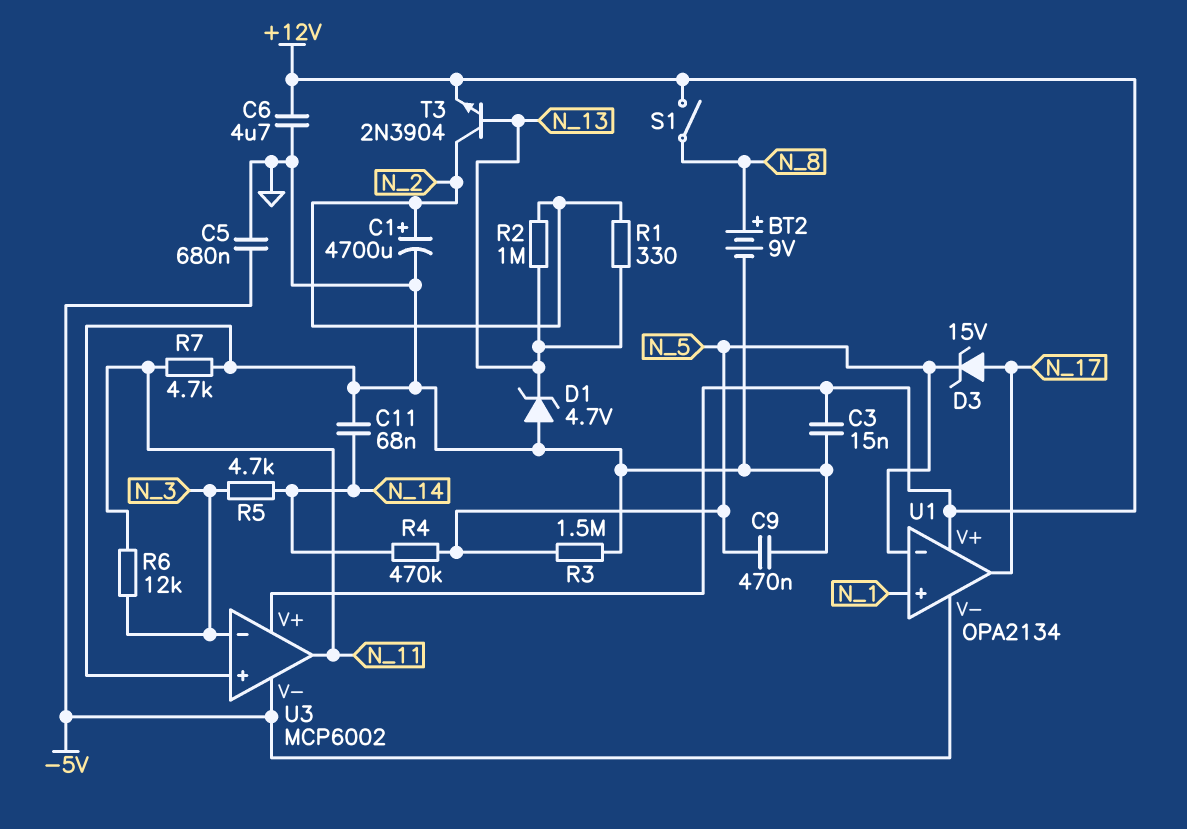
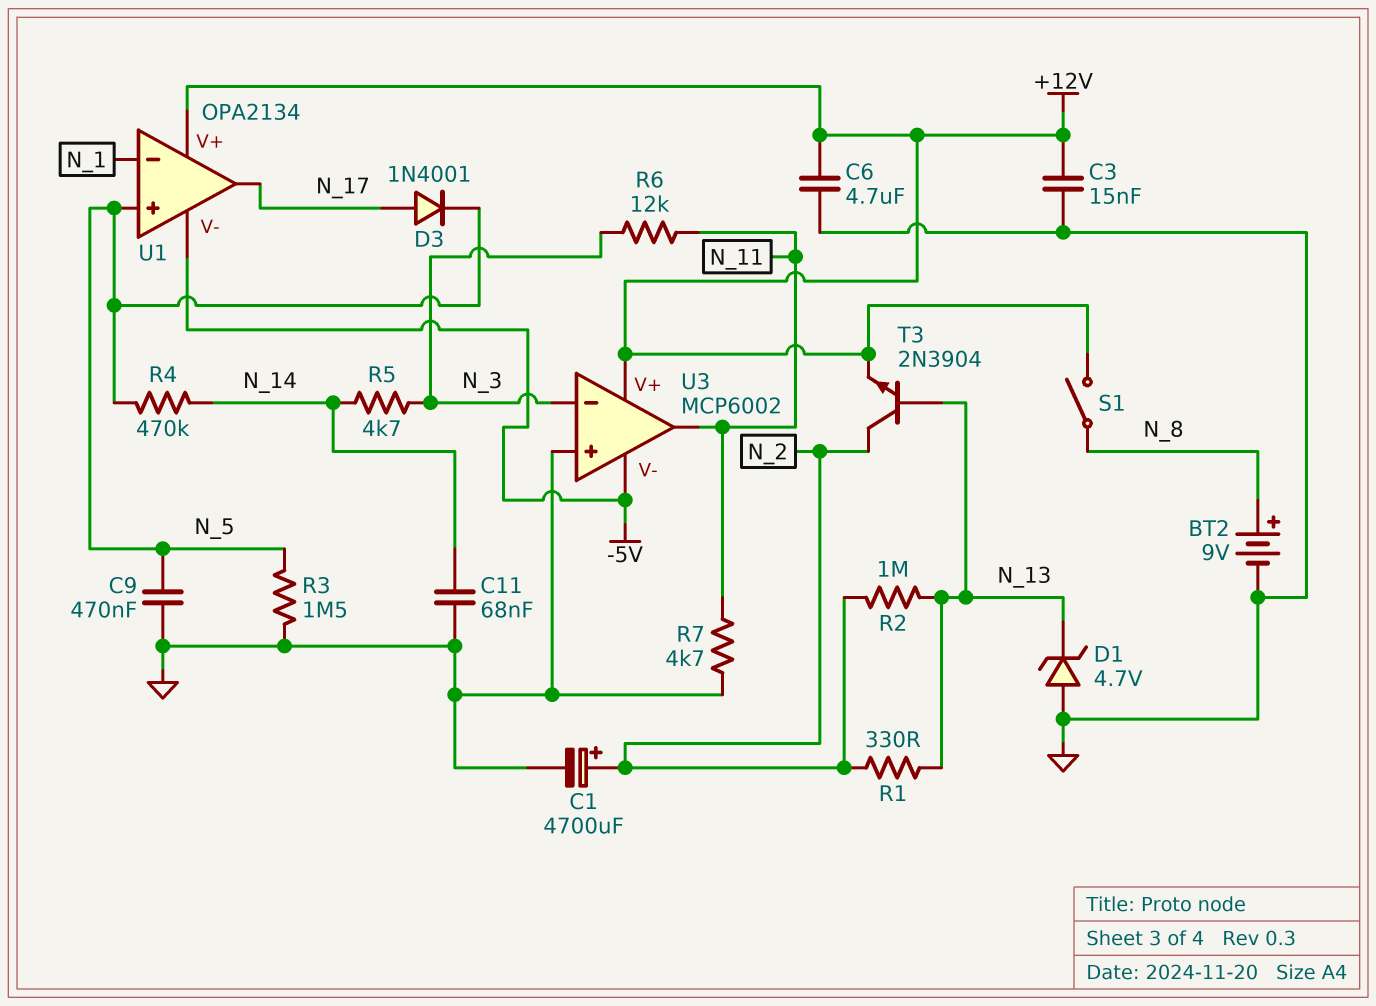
C5: 680nF (-5V, GND) -> none
D3: zener 15V (A N_17, K N_5) -> diode 1N4001 (A N_17, K N_5)
U1 pin in+: N_1 -> N_5
U1 pin in-: N_5 -> N_1

